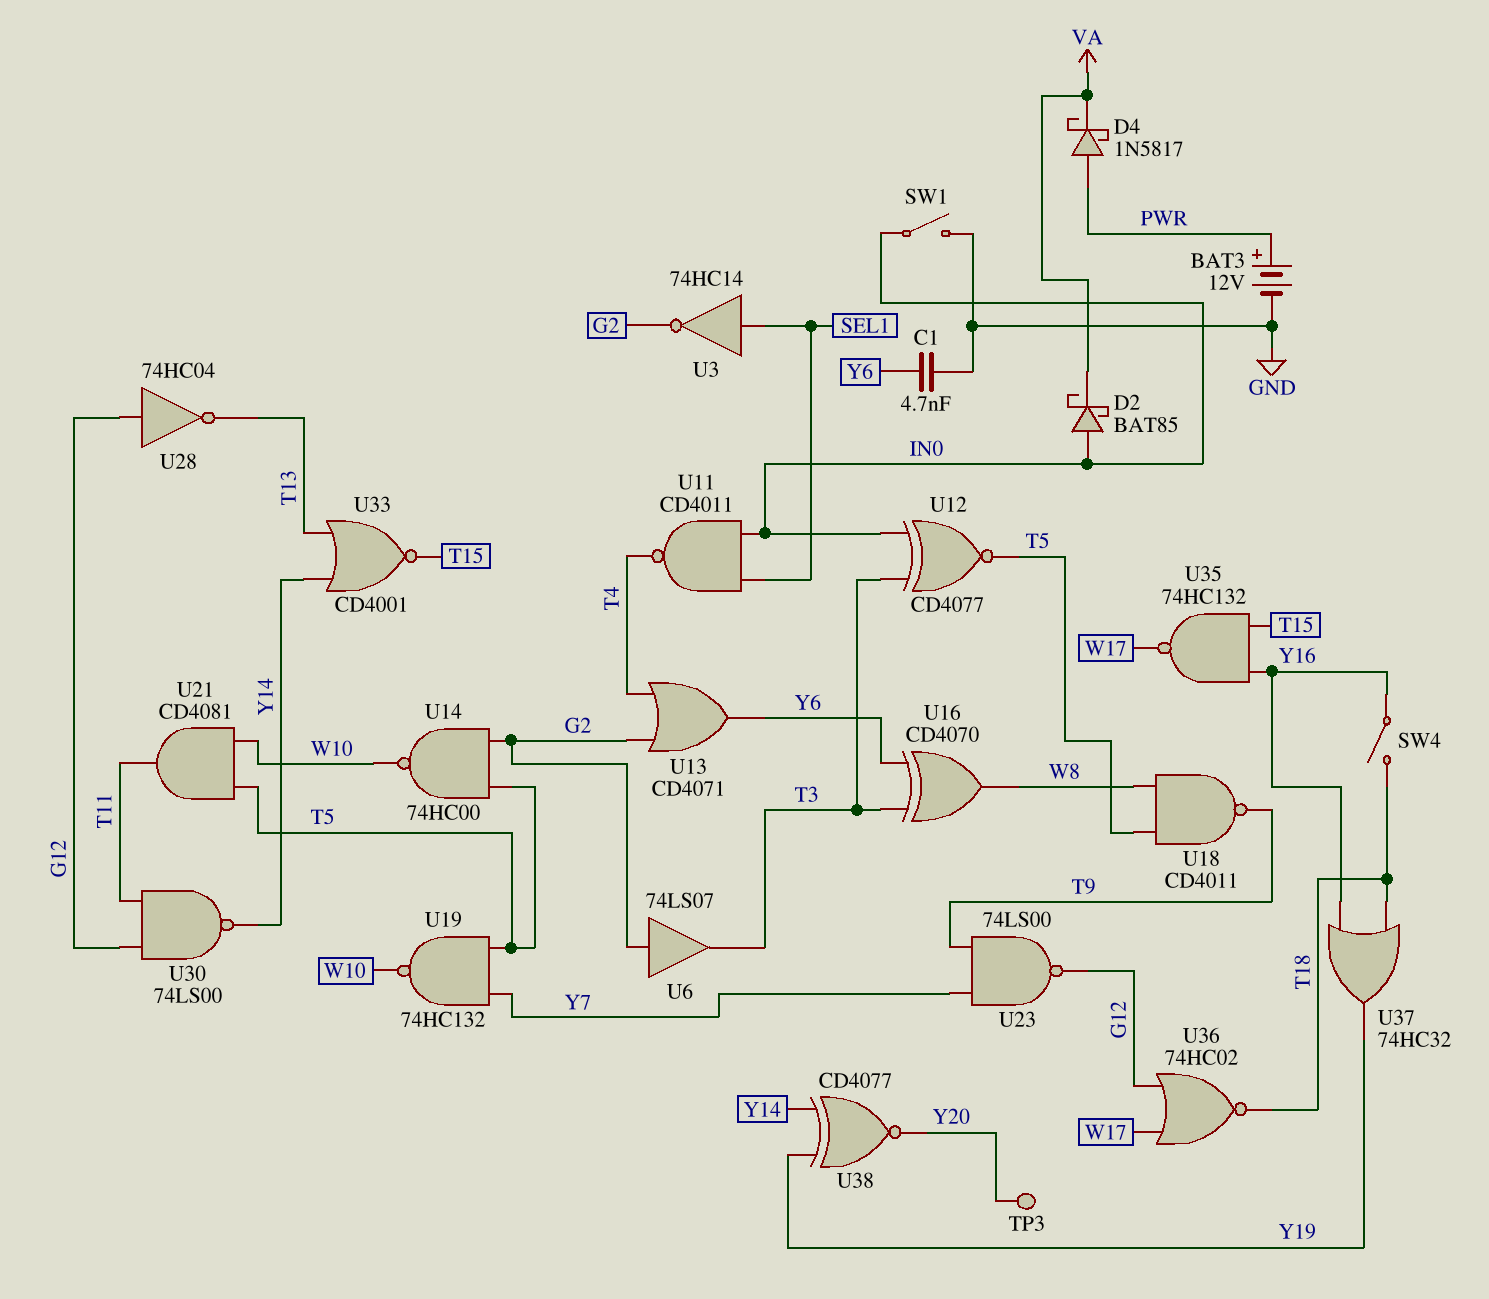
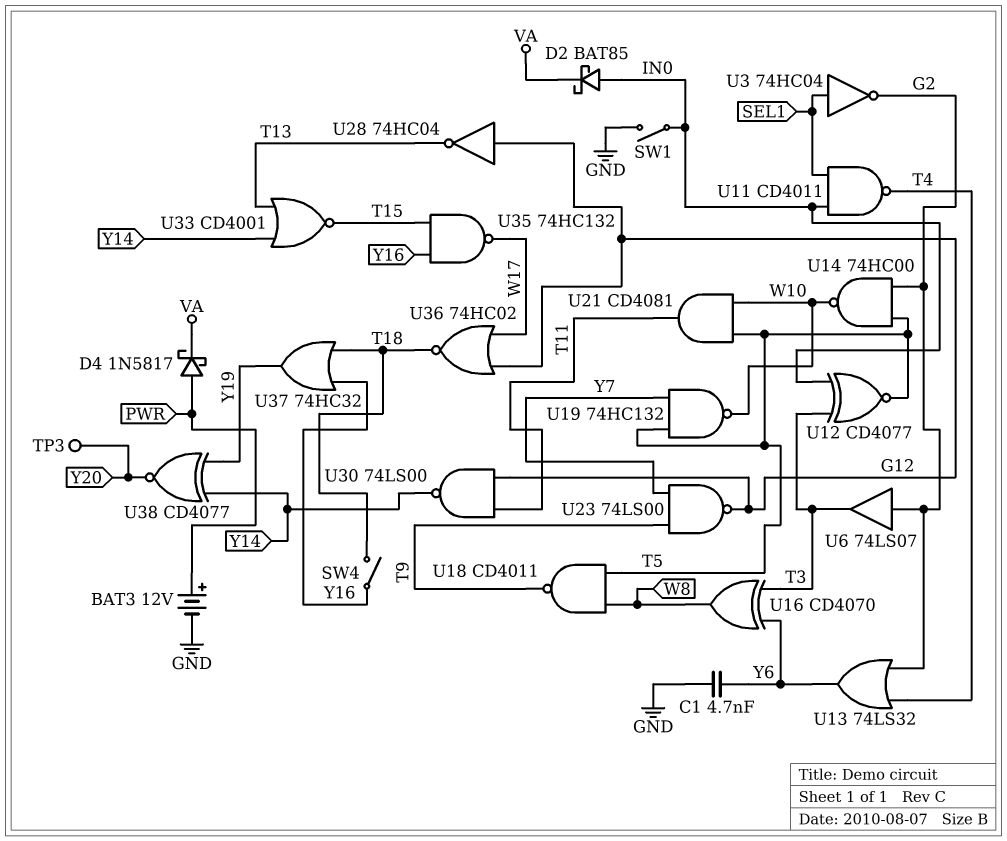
U3: NOT 74HC14 (in SEL1, out G2) -> NOT 74HC04 (in SEL1, out G2)
U13: OR CD4071 (in G2, in T4, out Y6) -> OR 74LS32 (in G2, in T4, out Y6)

